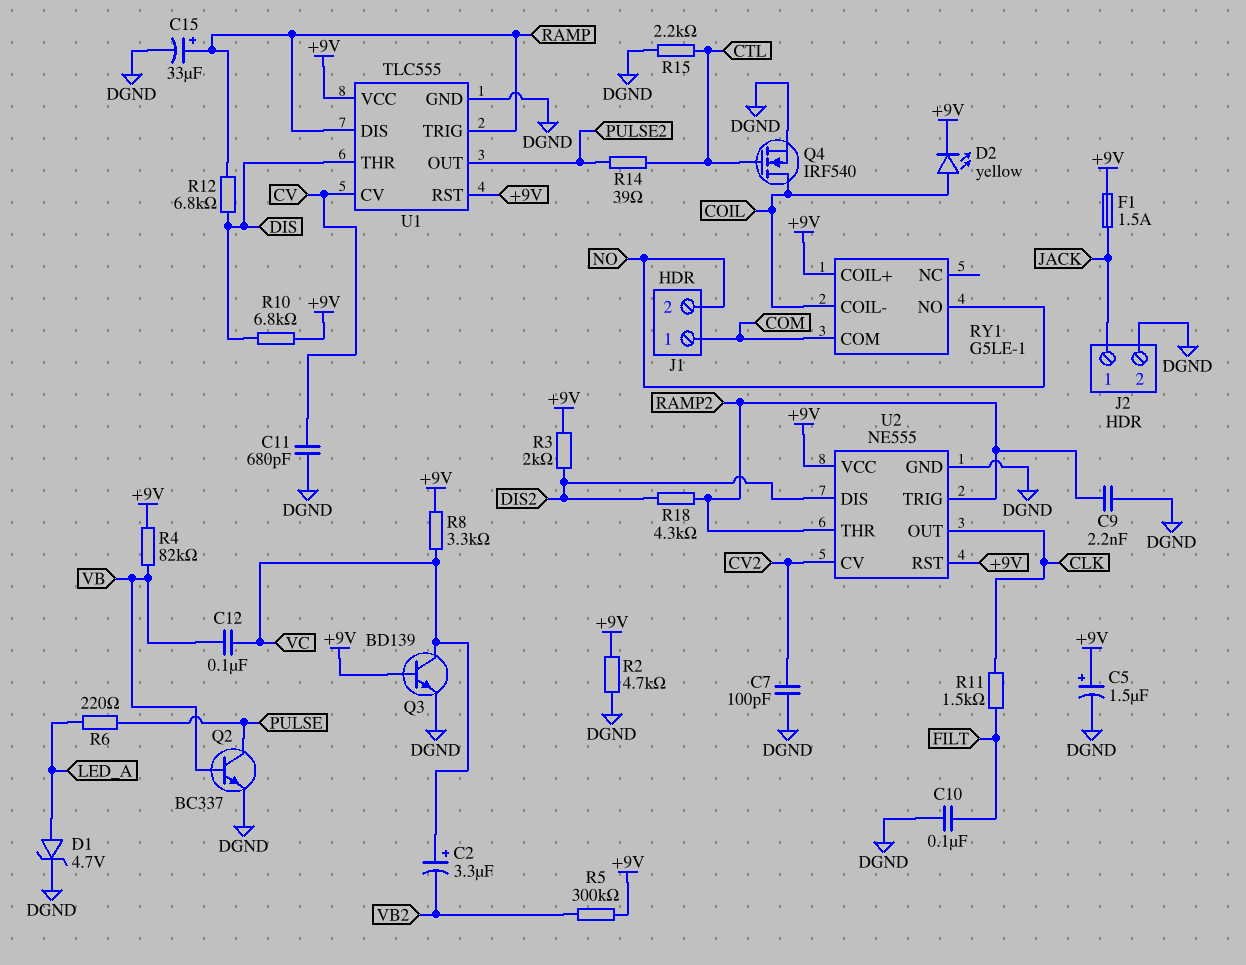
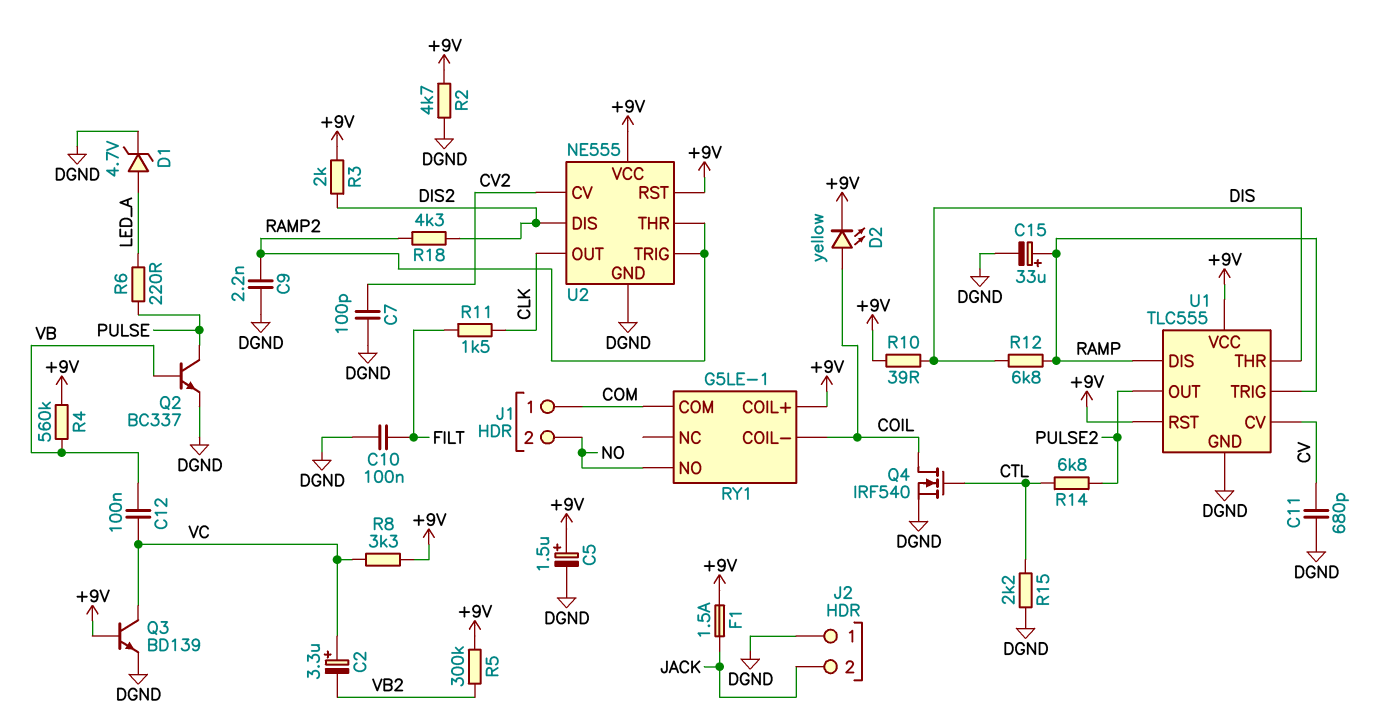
J2 pin 1: JACK -> DGND
J2 pin 2: DGND -> JACK
R4: 82k (+9V, VB) -> 560k (+9V, VB)
R10: 6.8k (+9V, DIS) -> 39 (+9V, DIS)
R14: 39 (CTL, PULSE2) -> 6.8k (CTL, PULSE2)

